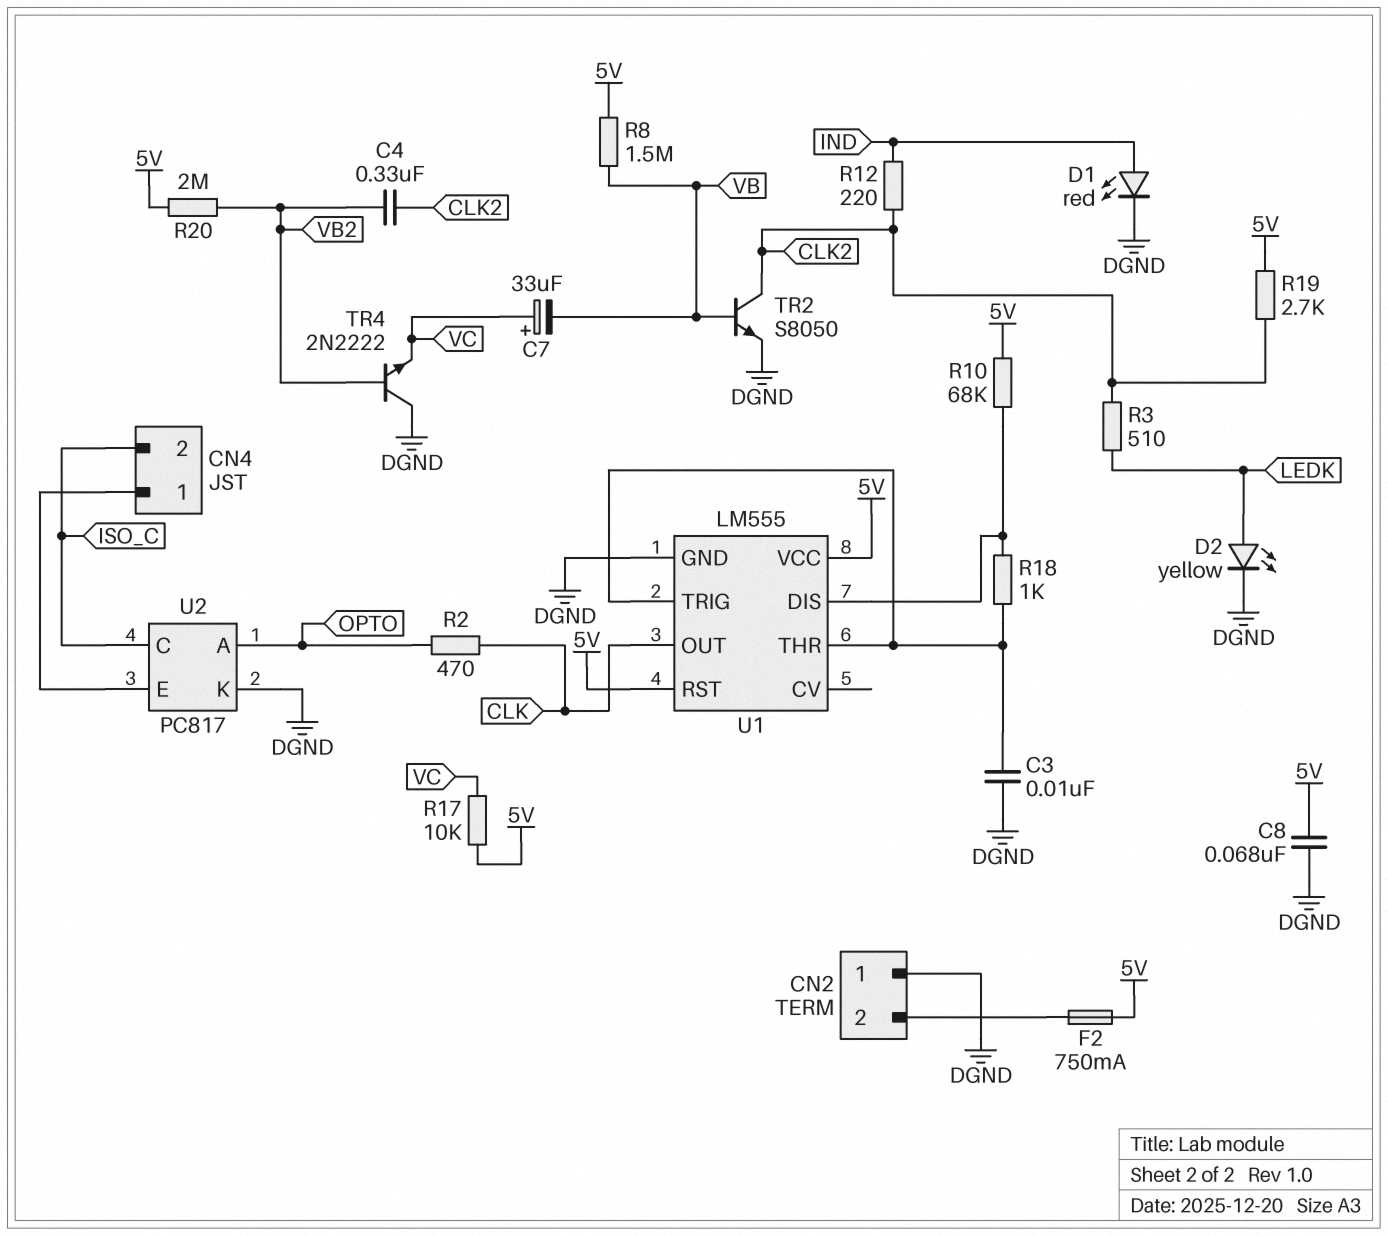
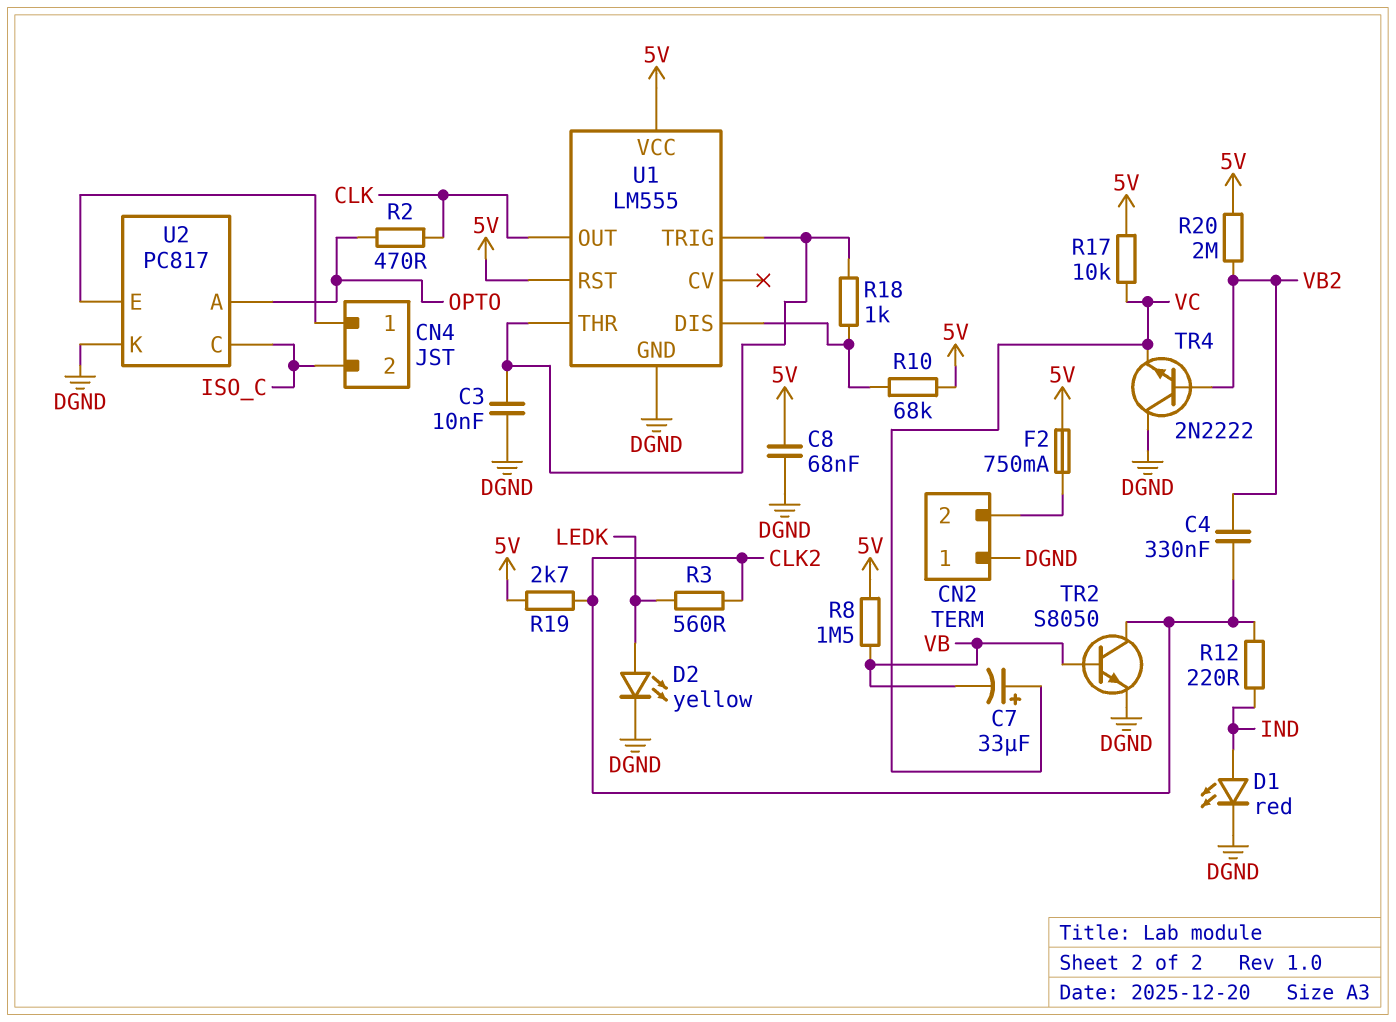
R3: 510 (CLK2, LEDK) -> 560 (CLK2, LEDK)

